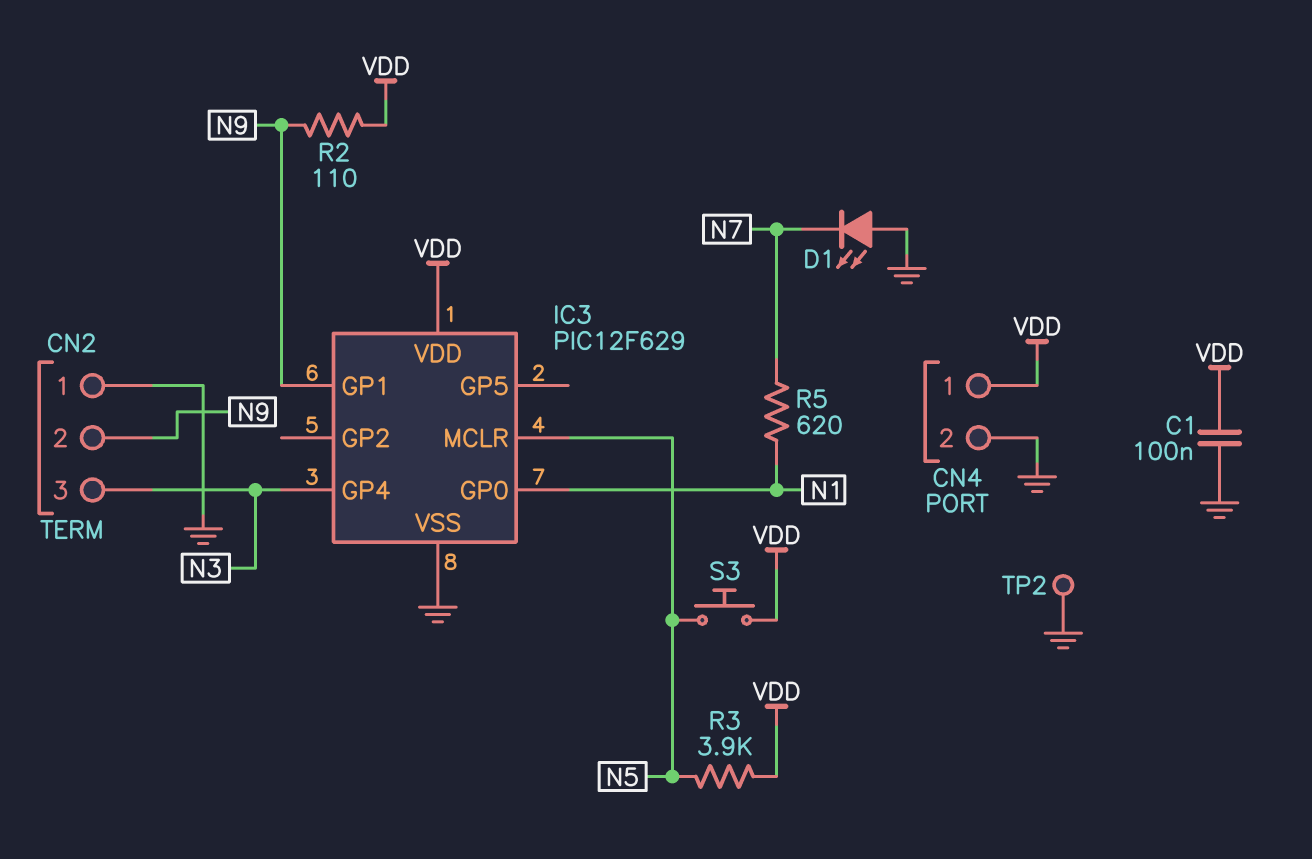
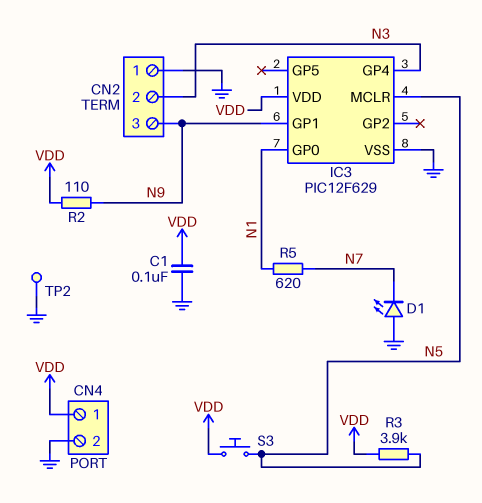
CN2 pin 2: N9 -> N3
CN2 pin 3: N3 -> N9

